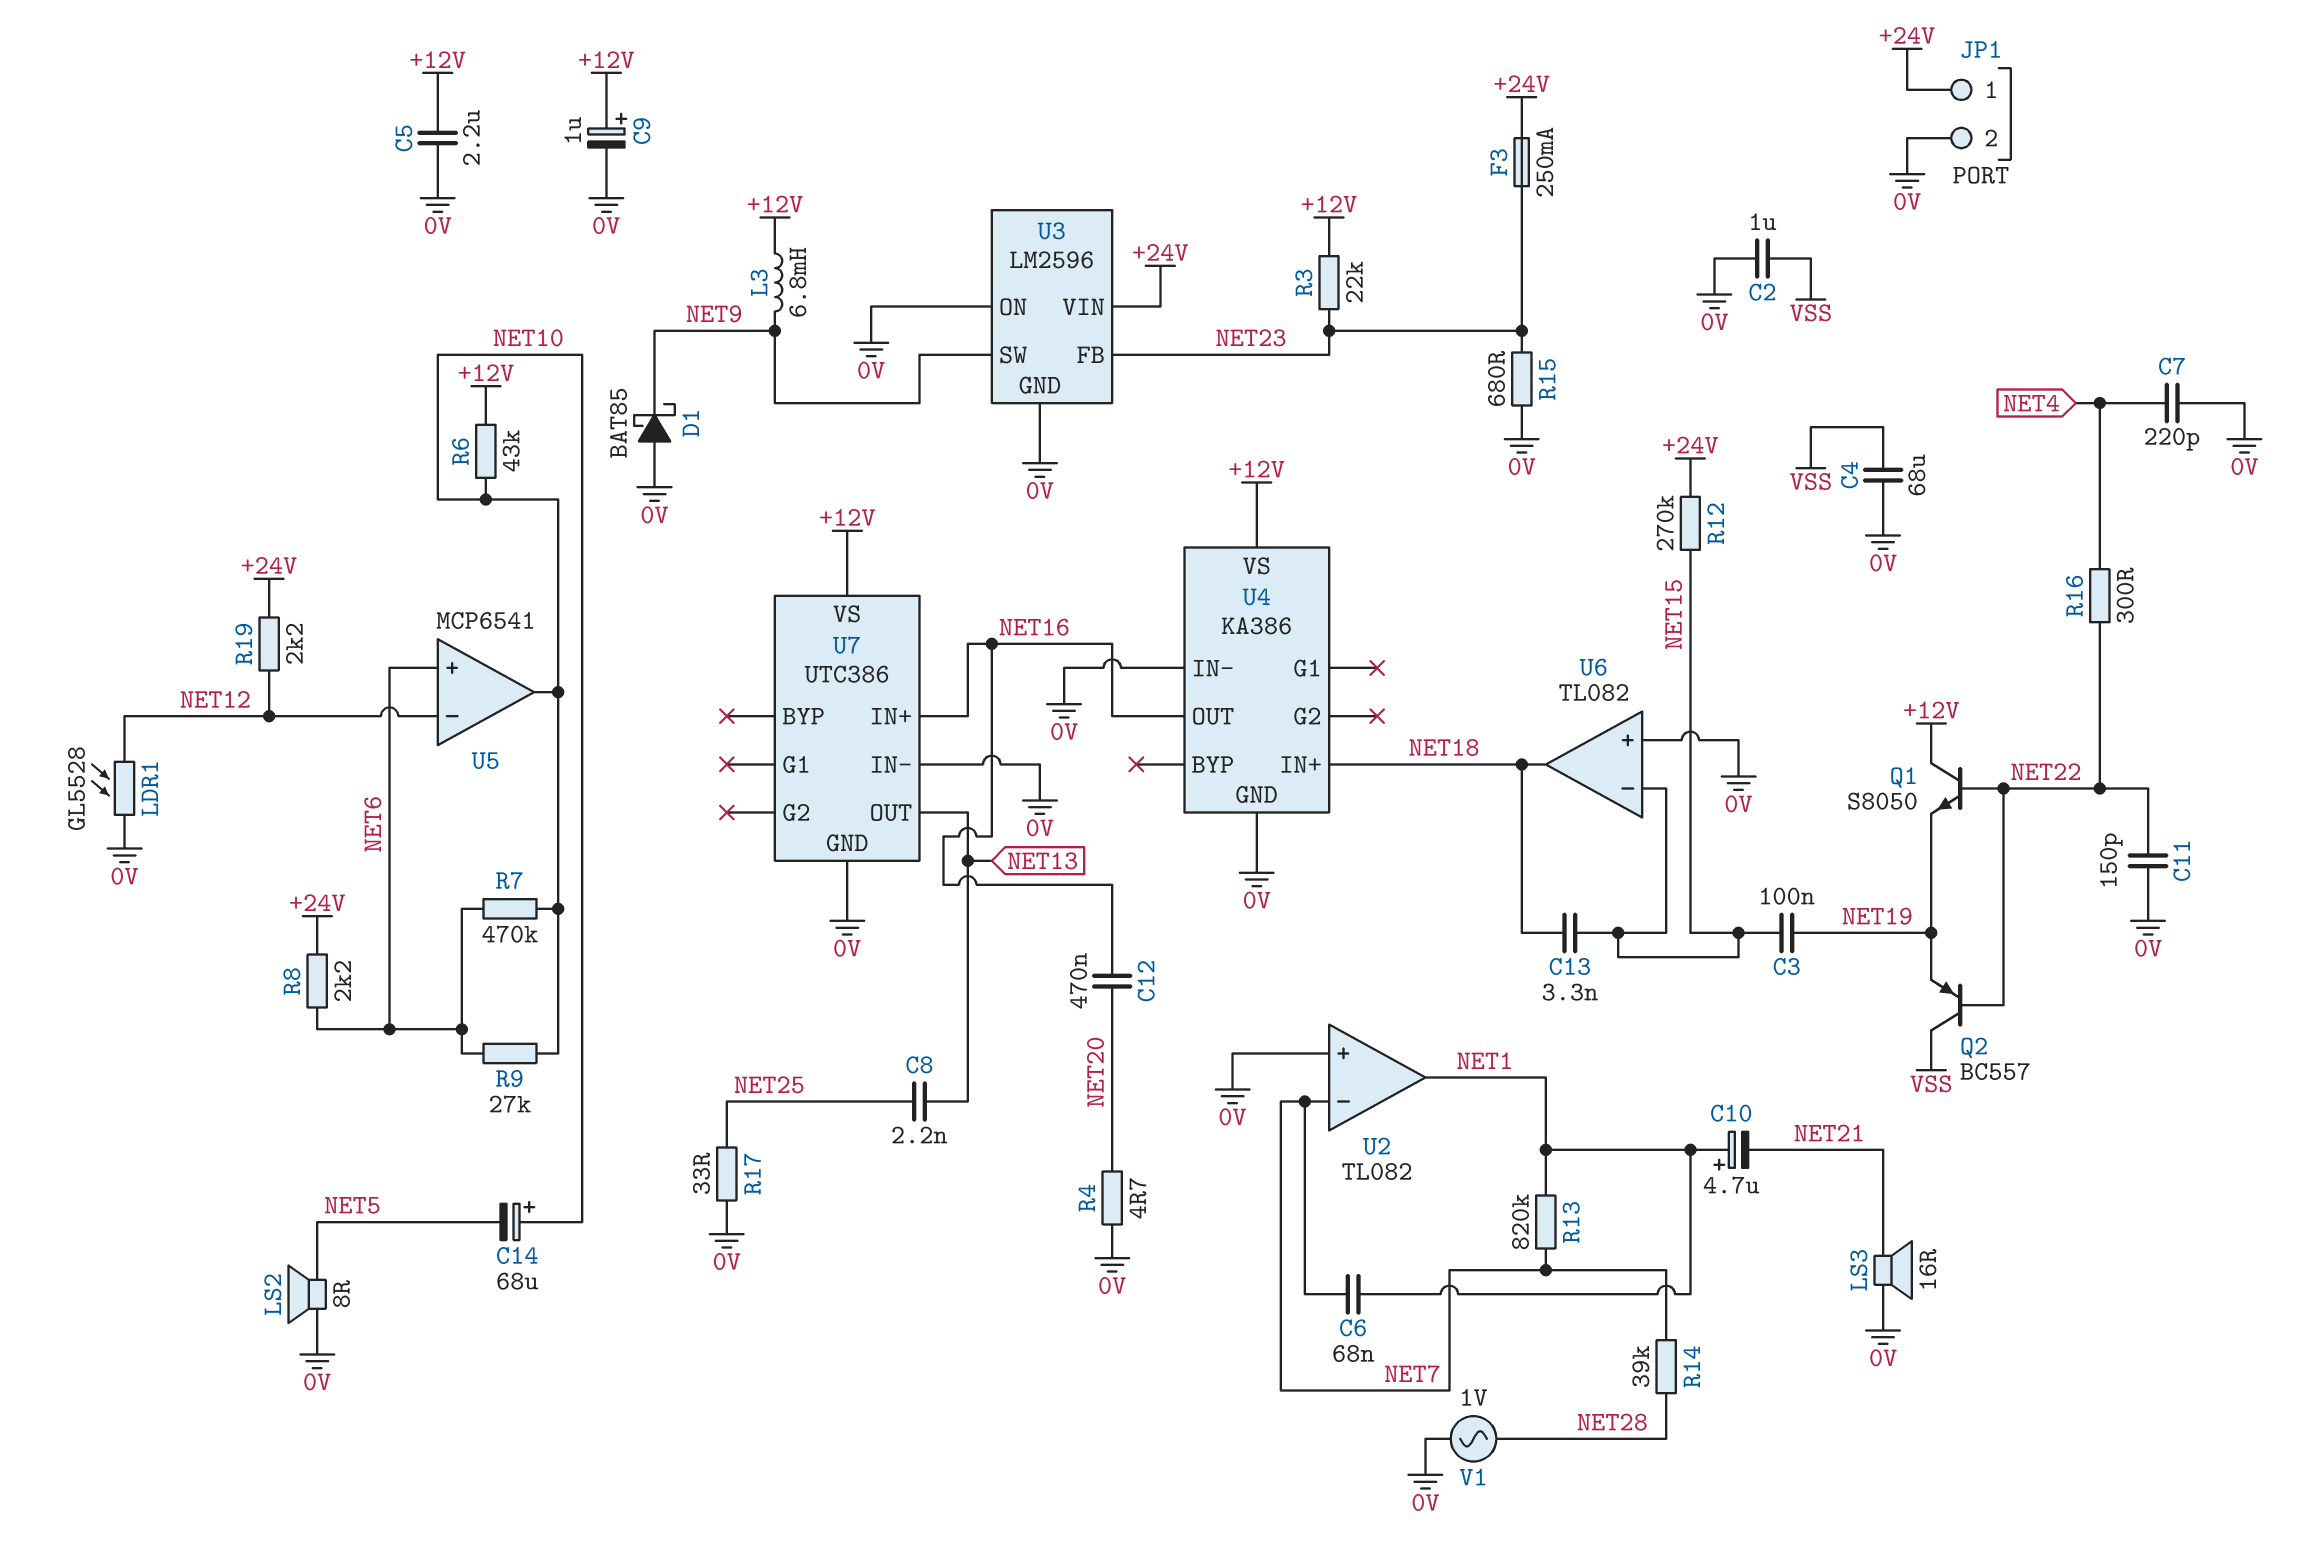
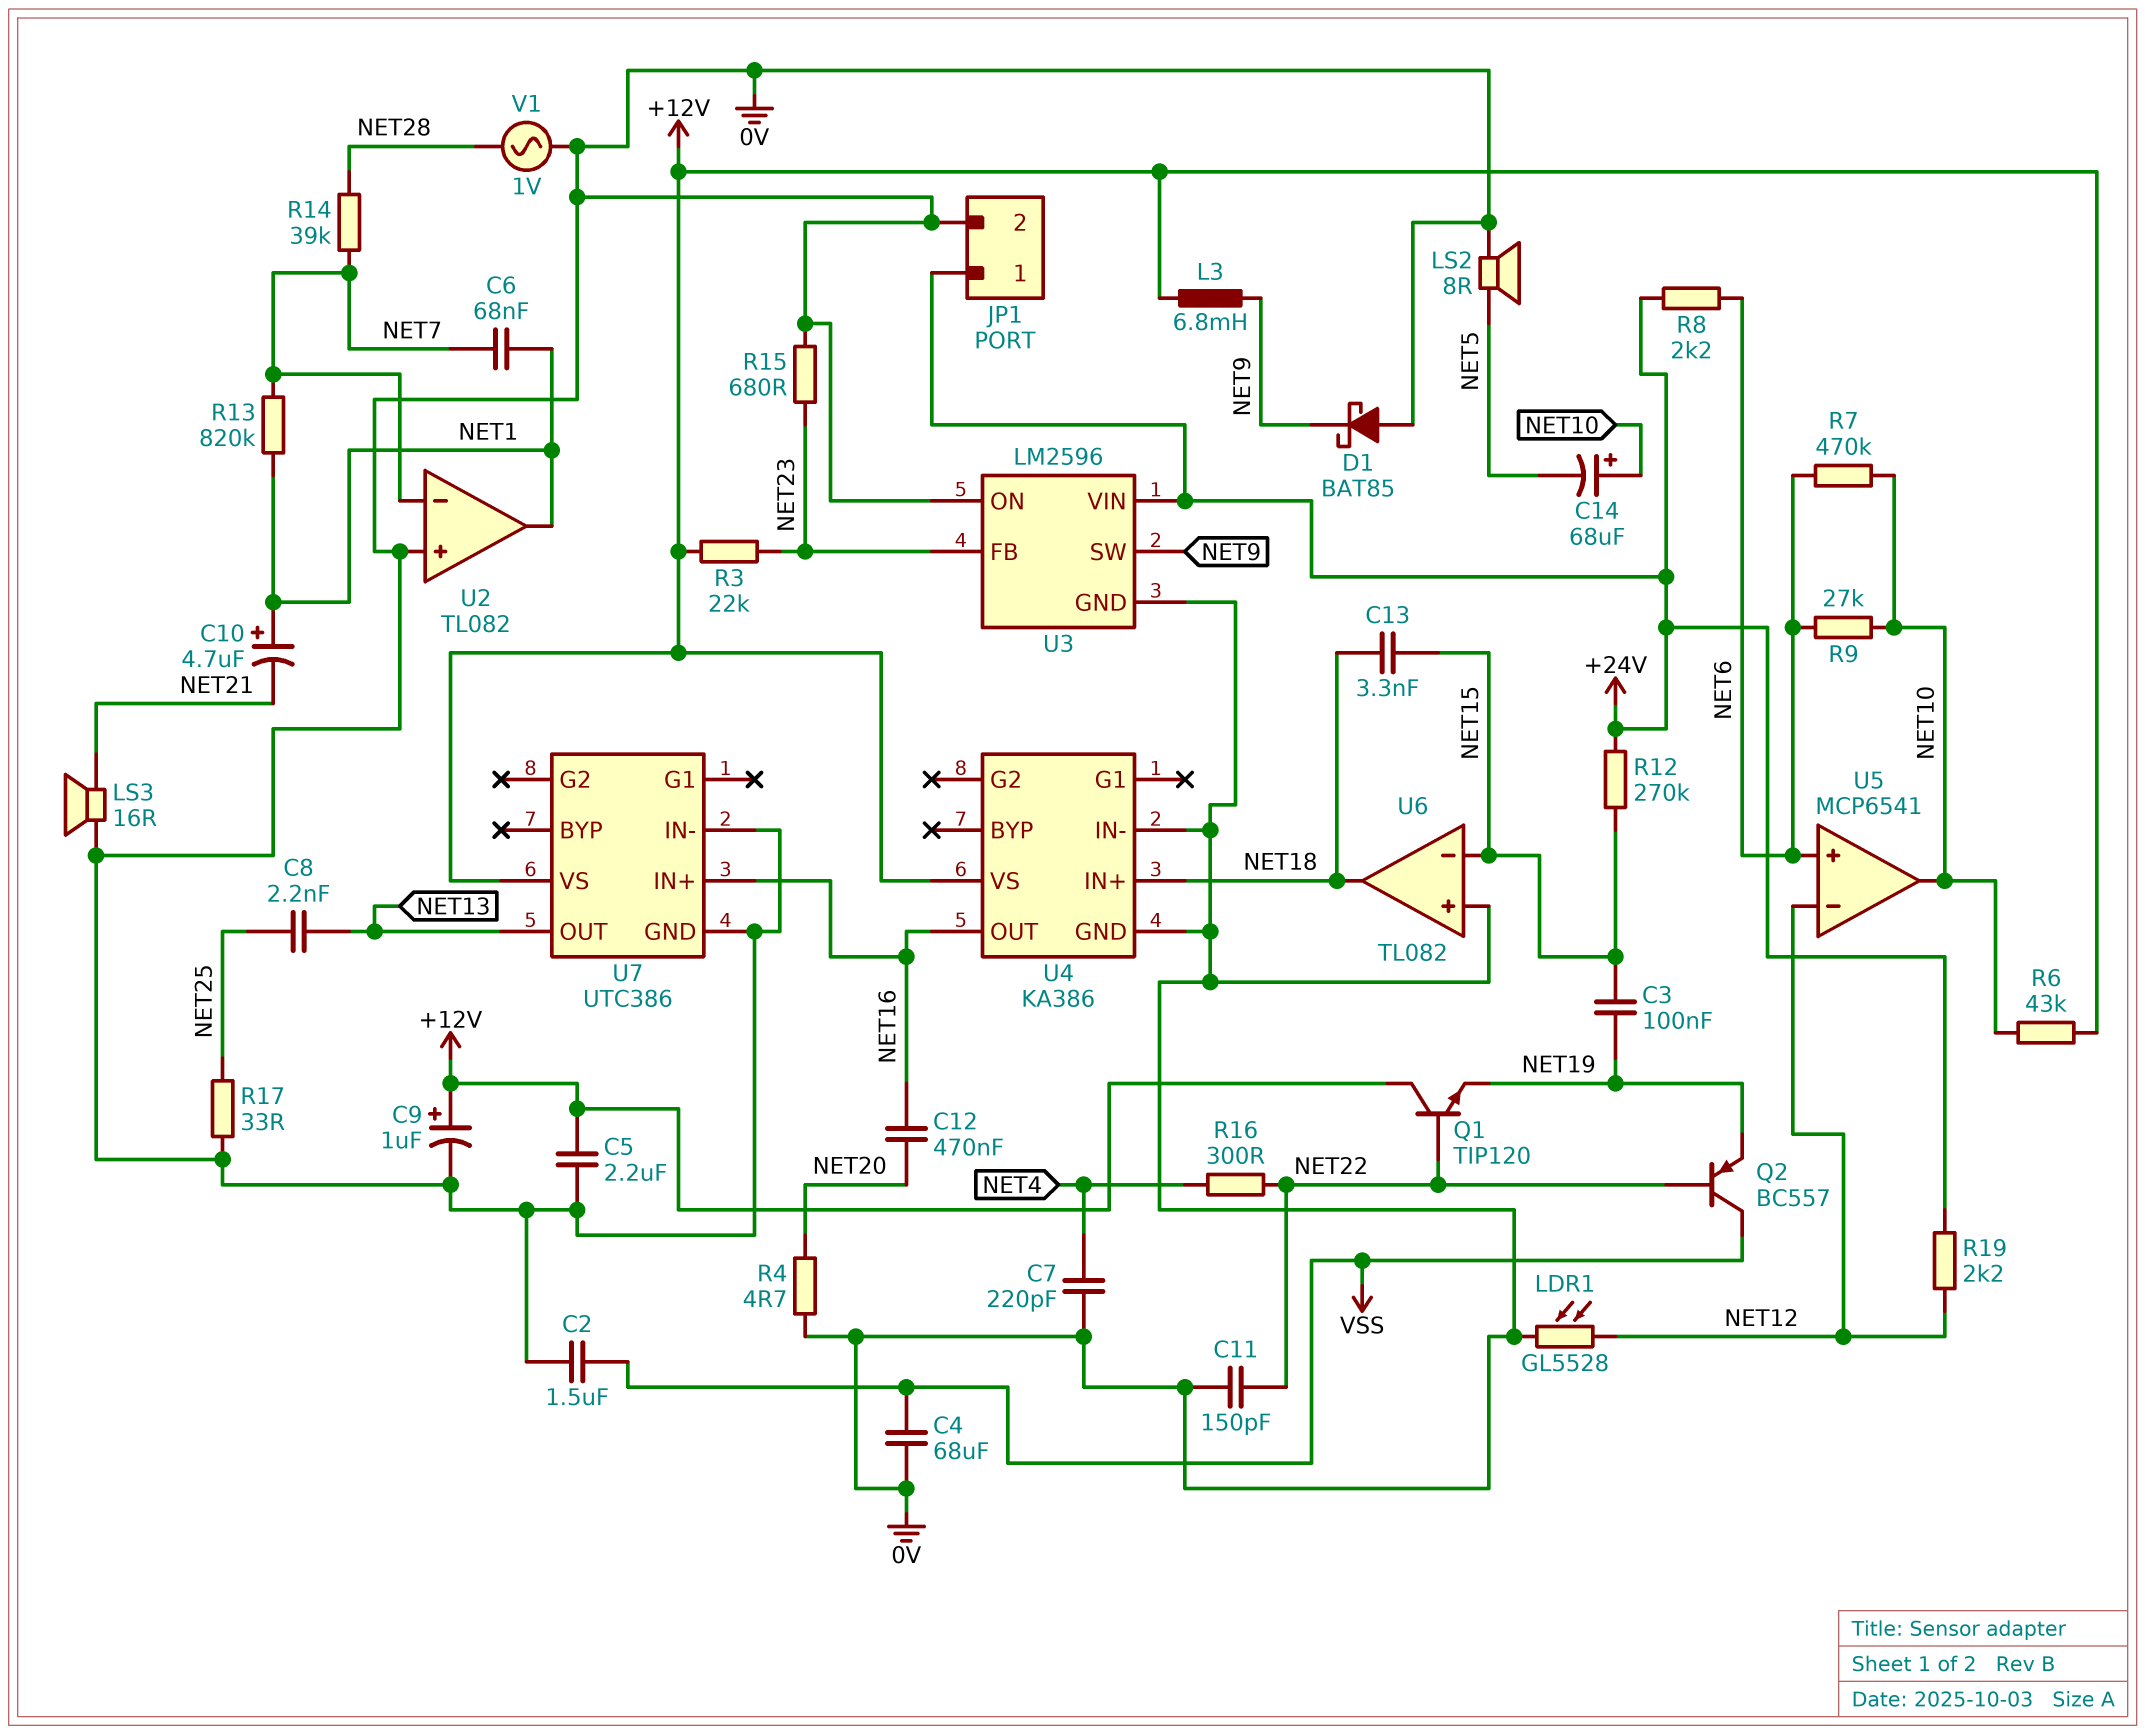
C2: 1uF (0V, VSS) -> 1.5uF (0V, VSS)
F3: 250mA (+24V, NET23) -> none
Q1: NPN S8050 (B NET22, C +12V, E NET19) -> NPN TIP120 (B NET22, C +12V, E NET19)

